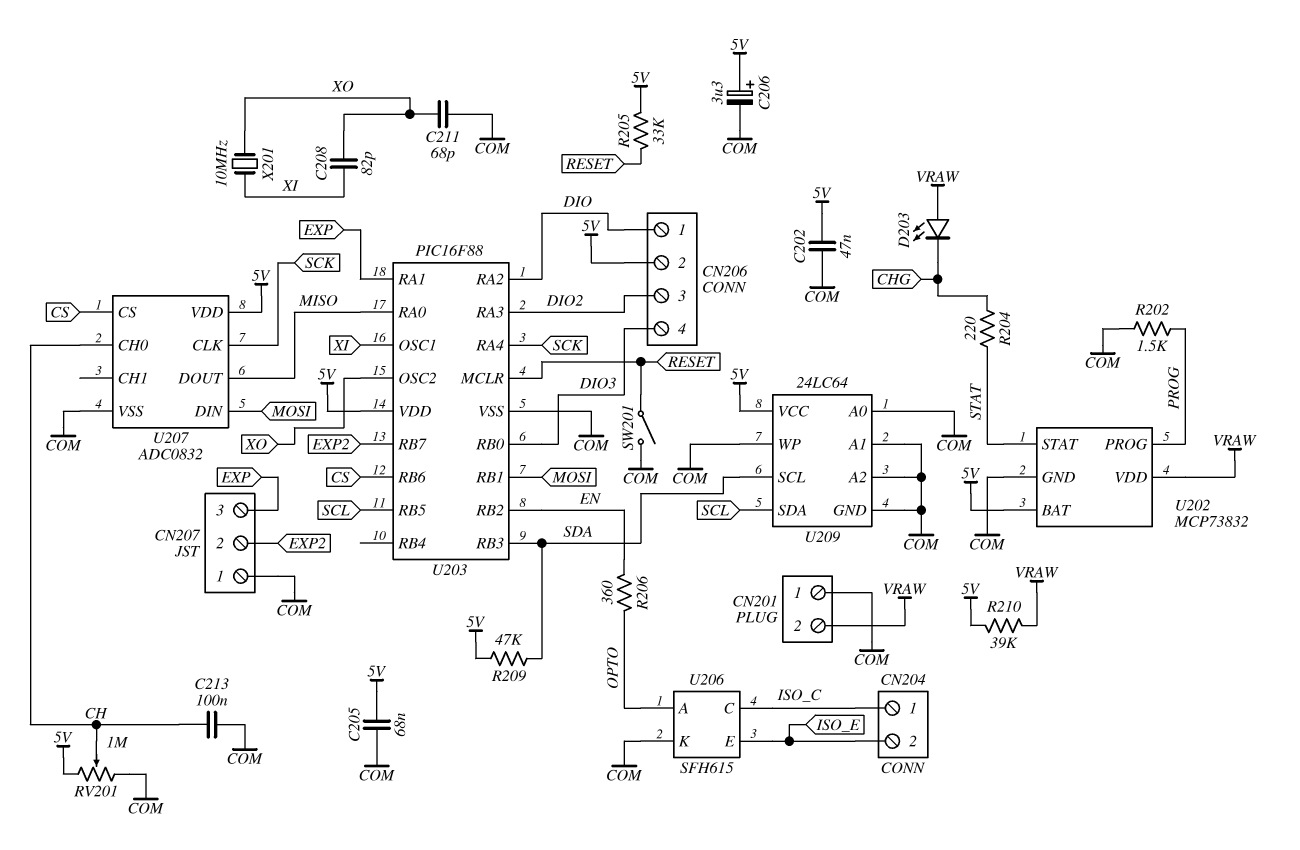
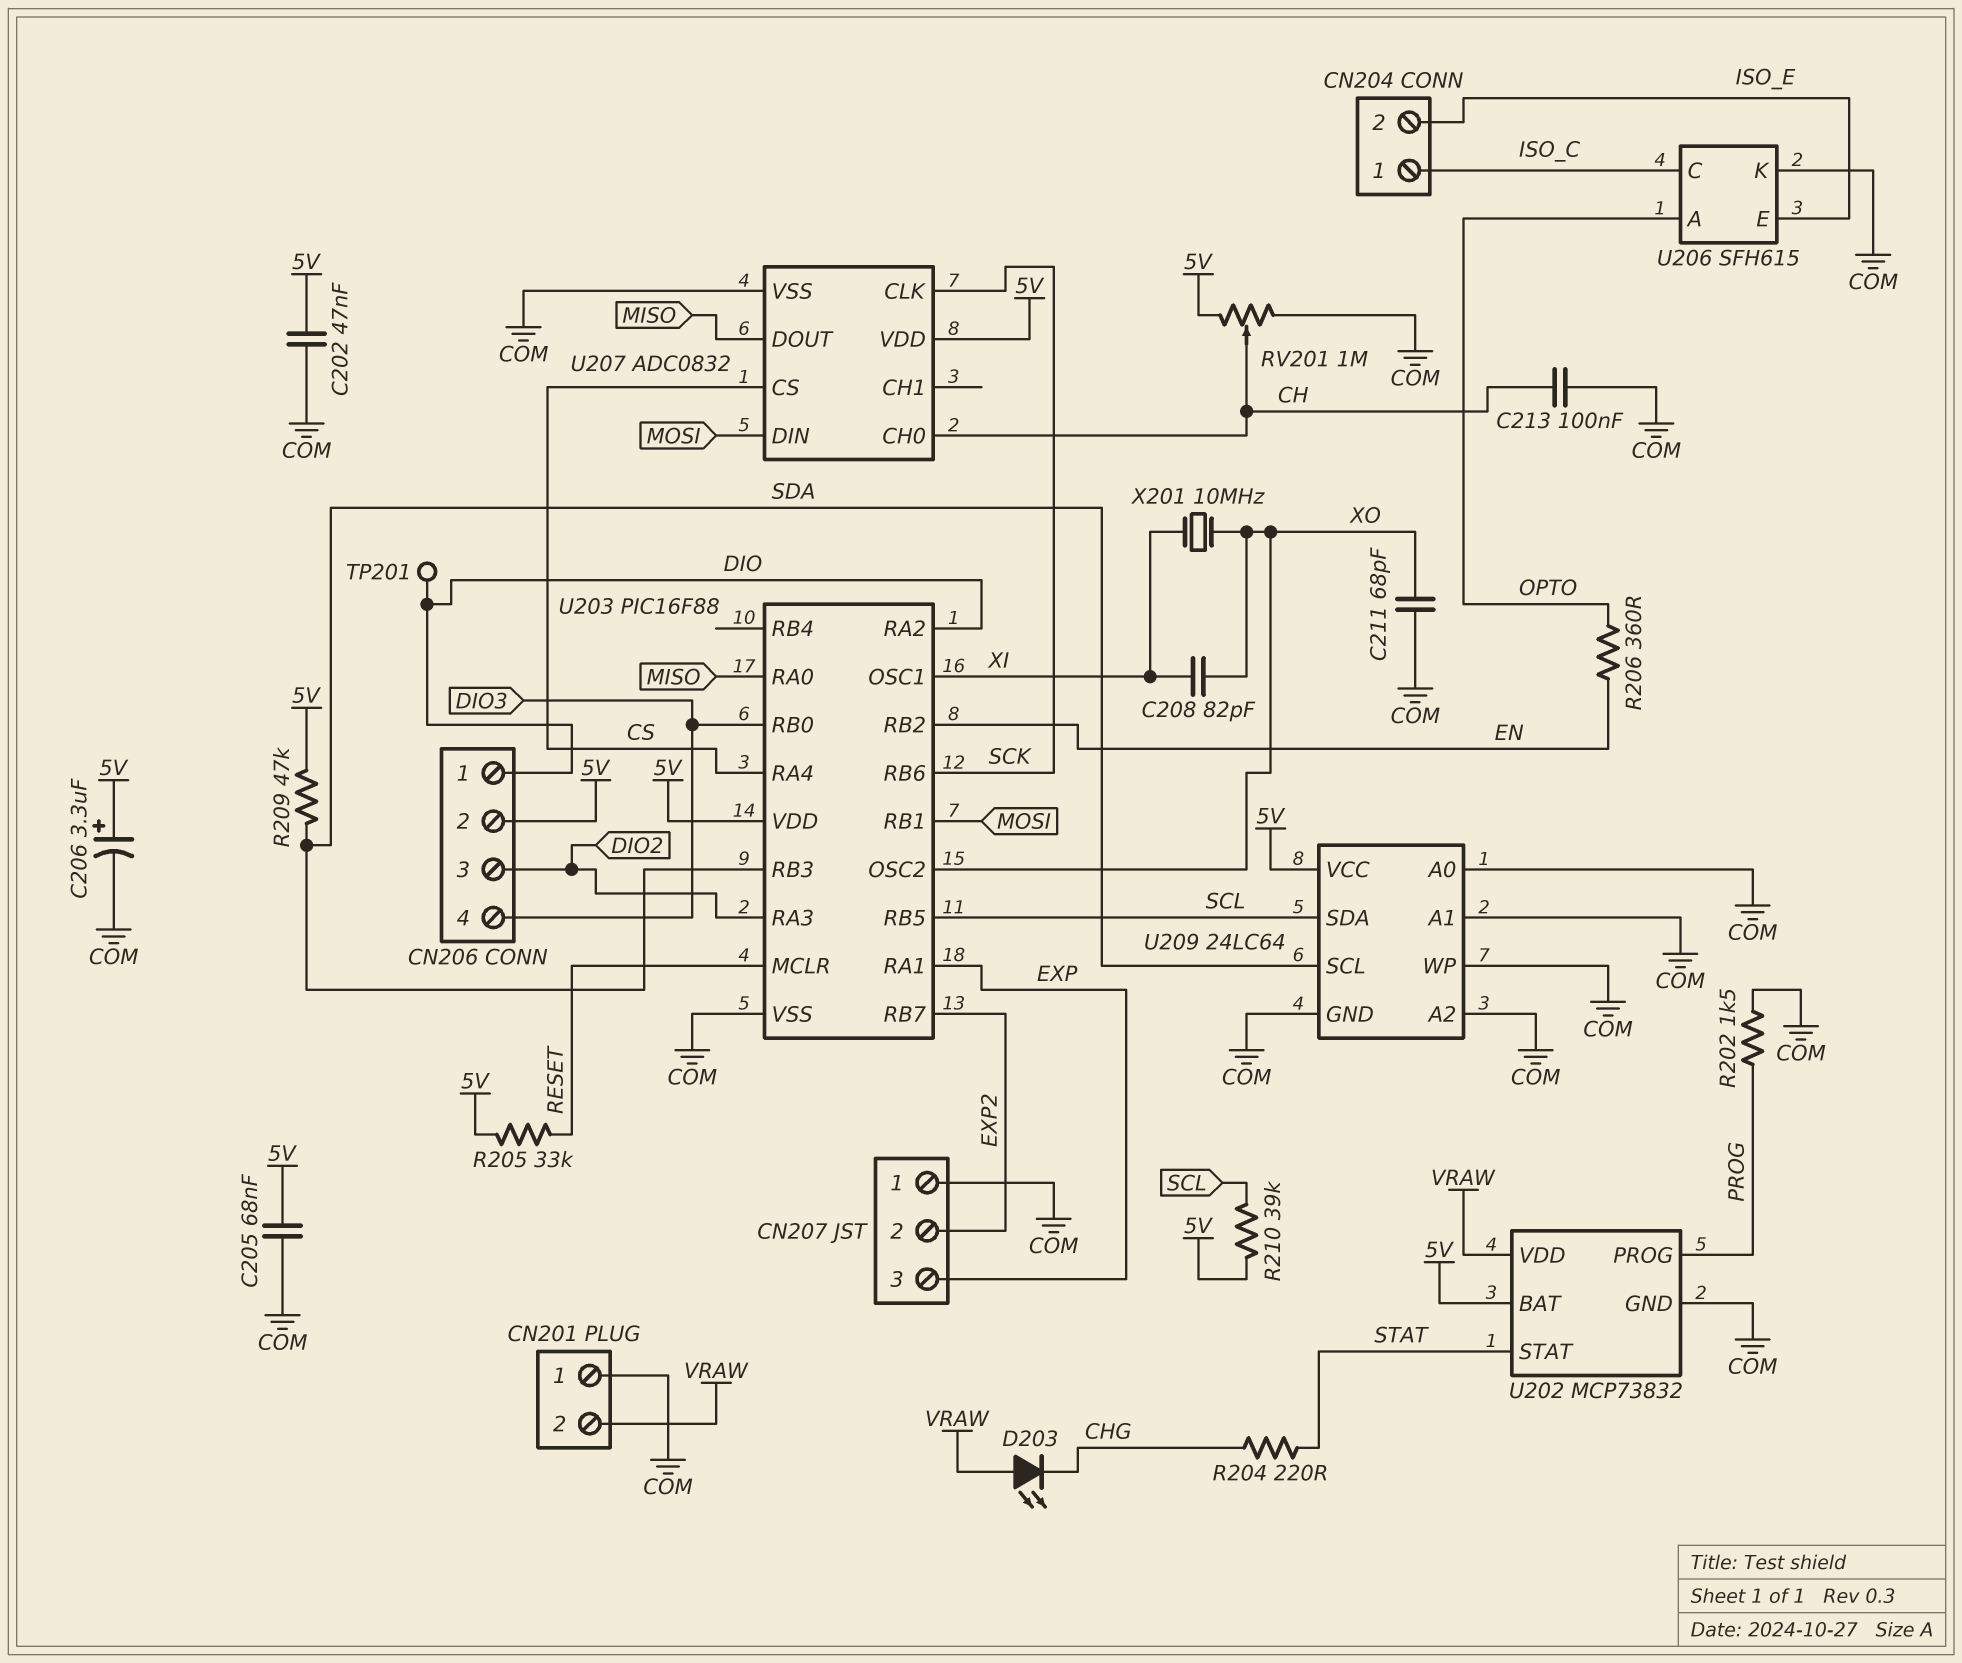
R210: 39k (5V, VRAW) -> 39k (5V, SCL)
SW201: switch (COM, RESET) -> none
TP201: none -> test point (DIO)
U203 pin RA4: SCK -> CS
U203 pin RB6: CS -> SCK

